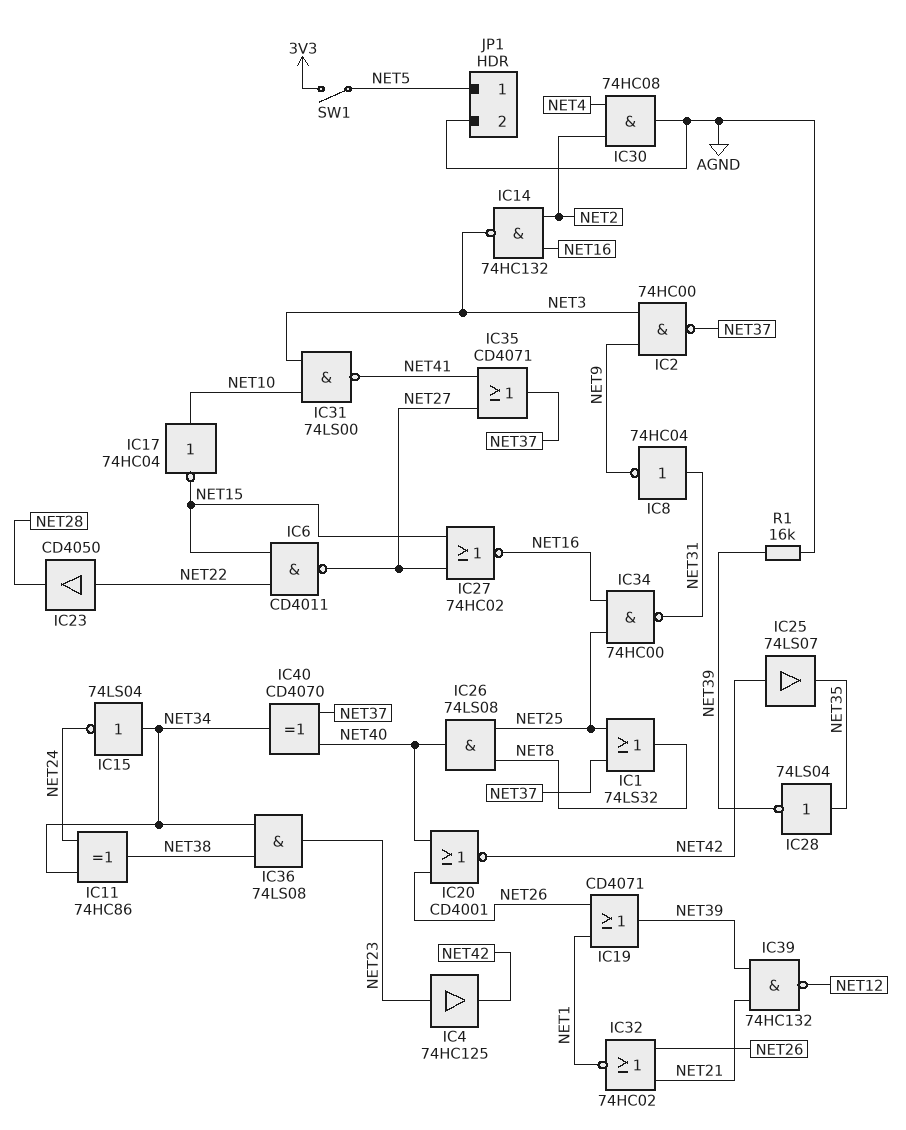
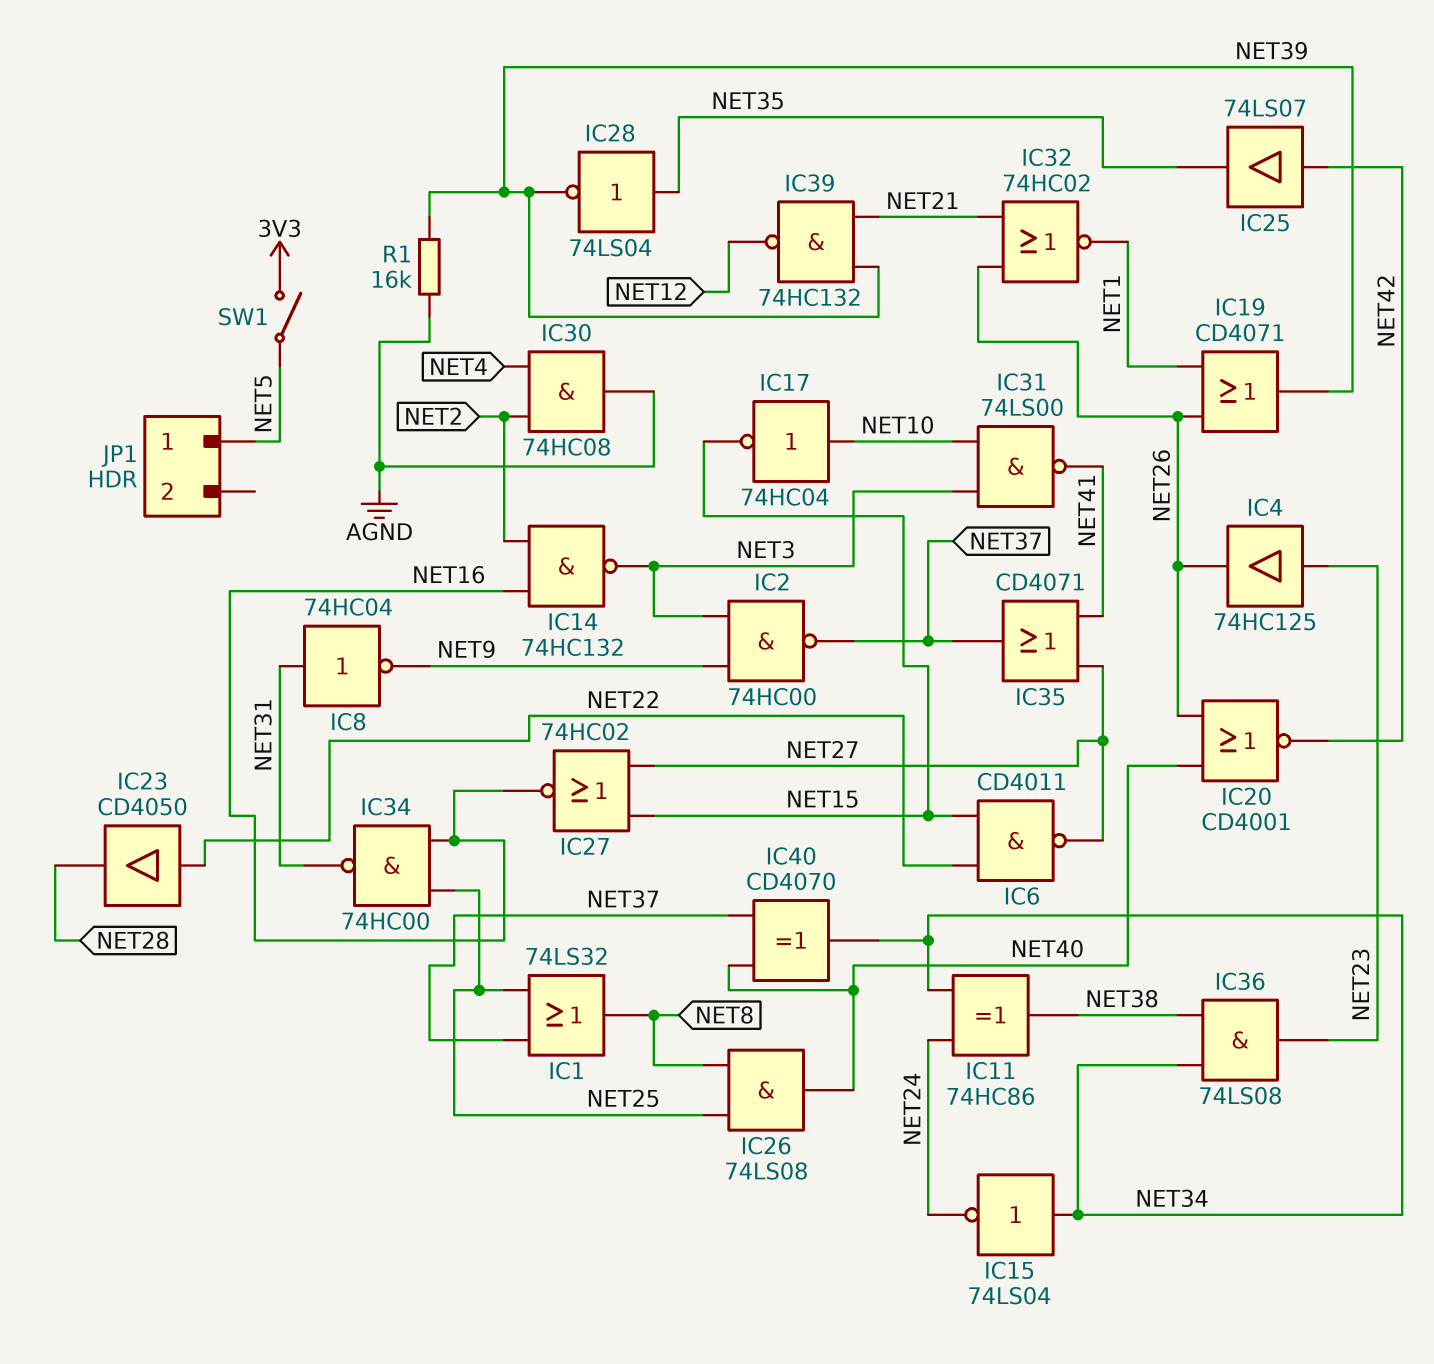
IC4: buffer 74HC125 (in NET23, out NET42) -> buffer 74HC125 (in NET23, out NET26)
JP1 pin 2: AGND -> none

